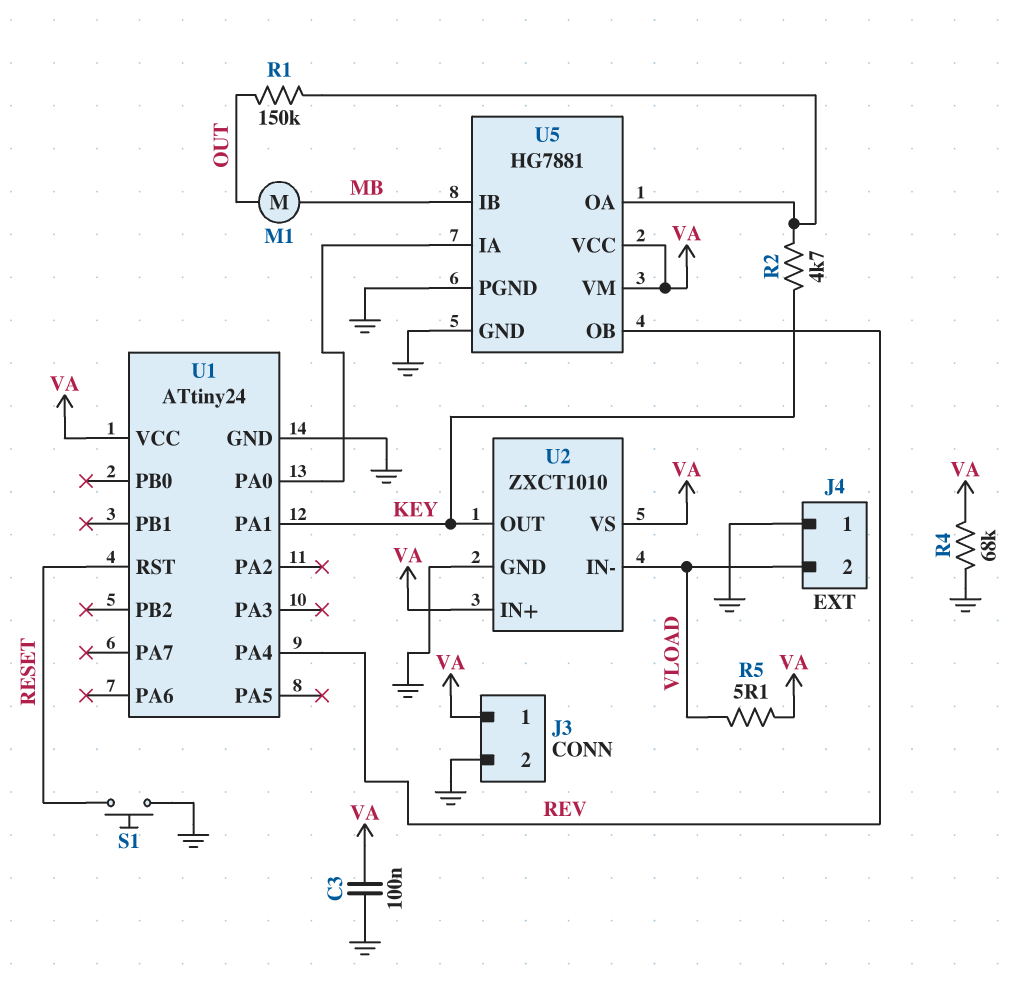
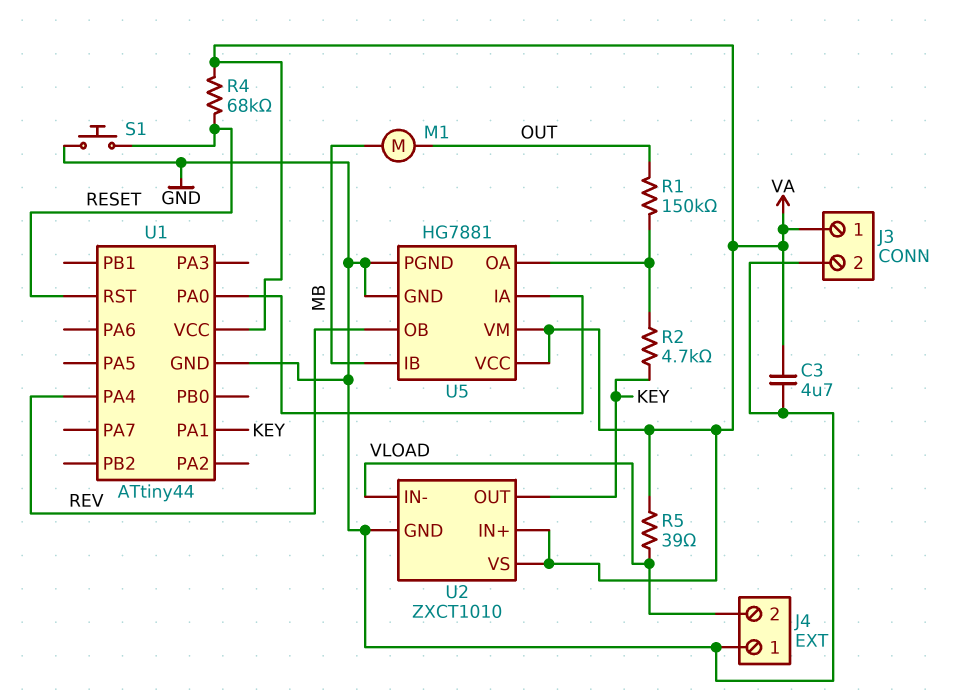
C3: 100nF (GND, VA) -> 4.7uF (GND, VA)
R4: 68k (GND, VA) -> 68k (RESET, VA)
R5: 5.1 (VA, VLOAD) -> 39 (VA, VLOAD)
U1: ATtiny24 -> ATtiny44

